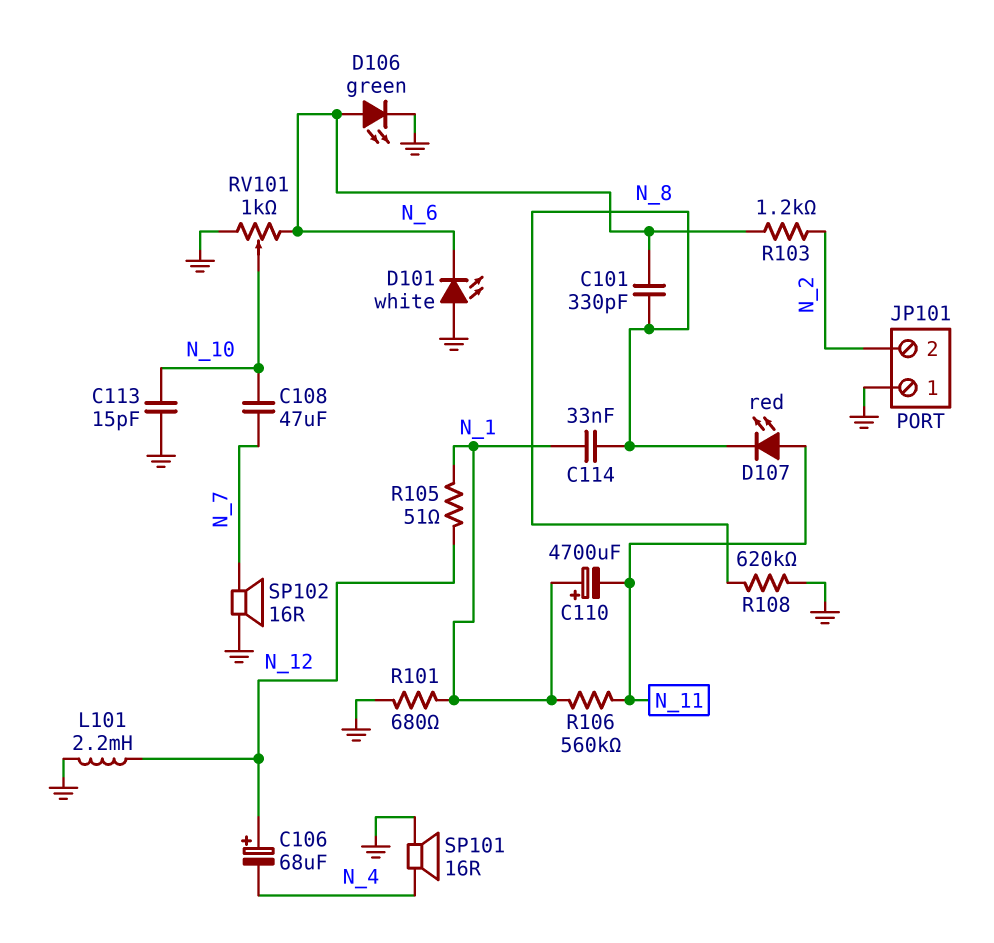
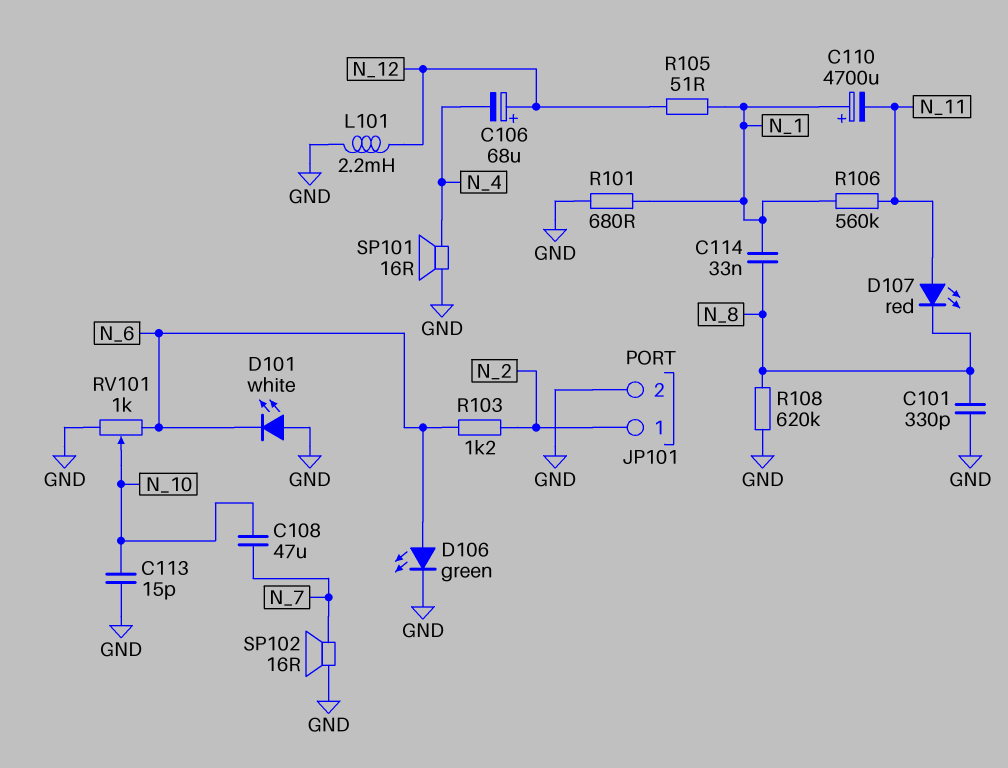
C101: 330pF (N_6, N_8) -> 330pF (GND, N_8)
JP101 pin 1: GND -> N_2
JP101 pin 2: N_2 -> GND

